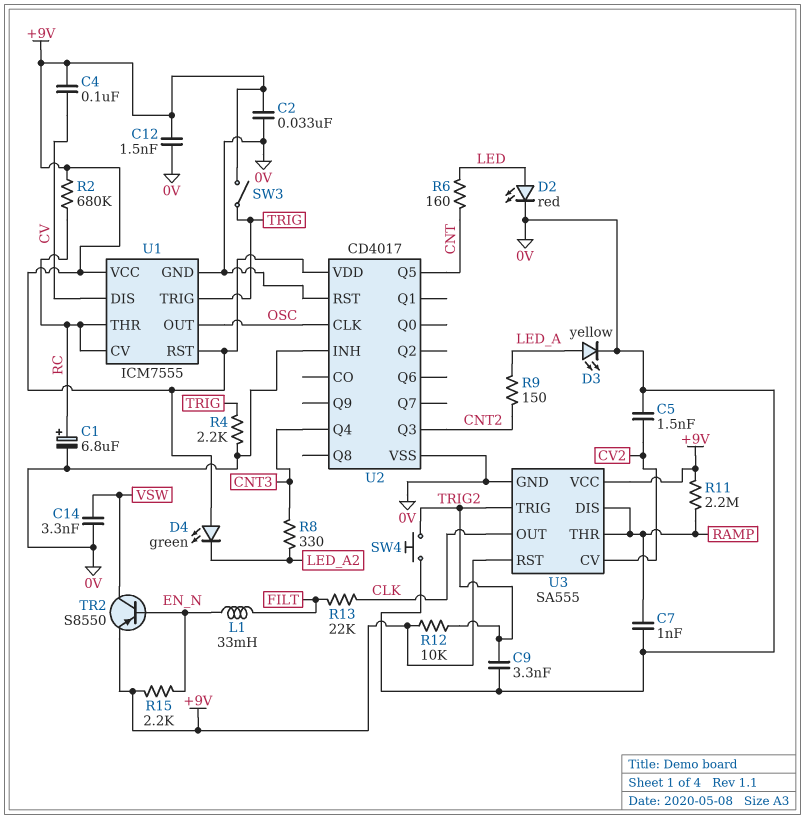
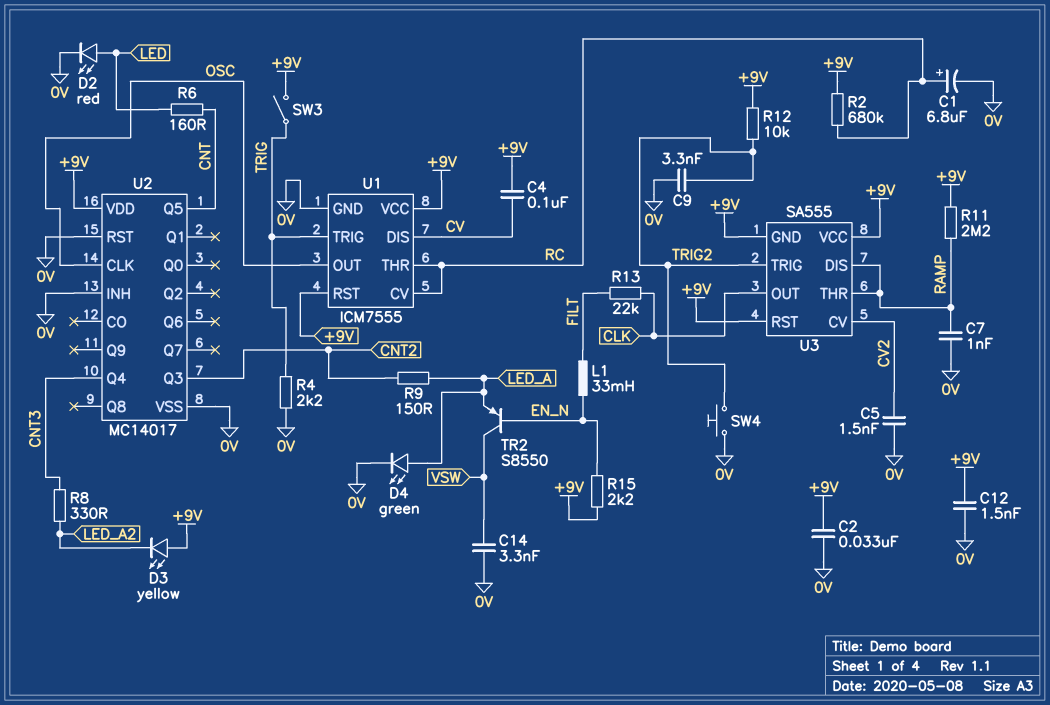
D3: LED yellow (A LED_A, K 0V) -> LED yellow (A +9V, K LED_A2)
D4: LED green (A +9V, K LED_A2) -> LED green (A LED_A, K 0V)
TR2: PNP S8550 (B EN_N, C VSW, E +9V) -> PNP S8550 (B EN_N, C VSW, E LED_A)
U2: CD4017 -> MC14017
U3 pin GND: 0V -> +9V

